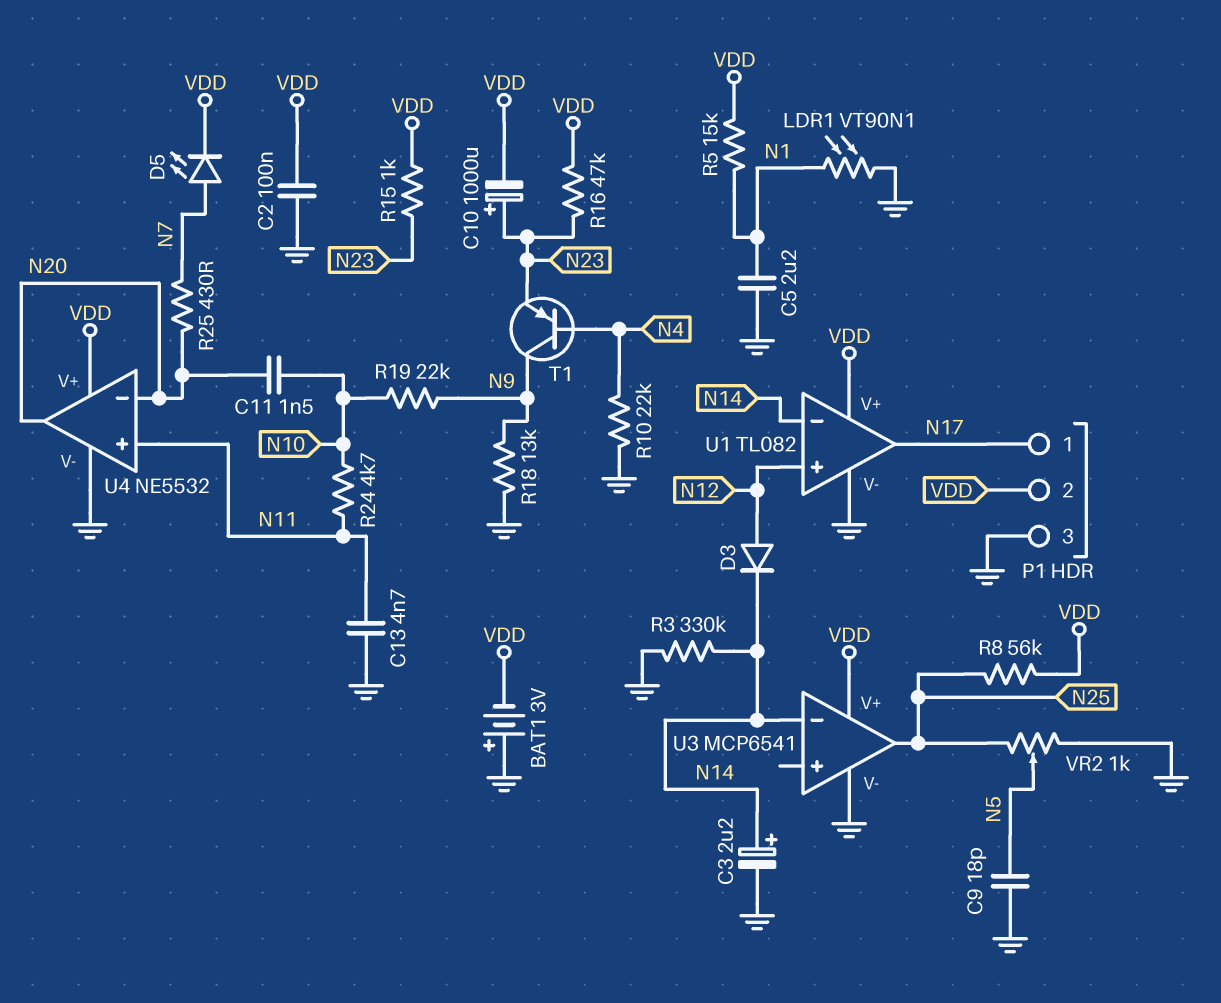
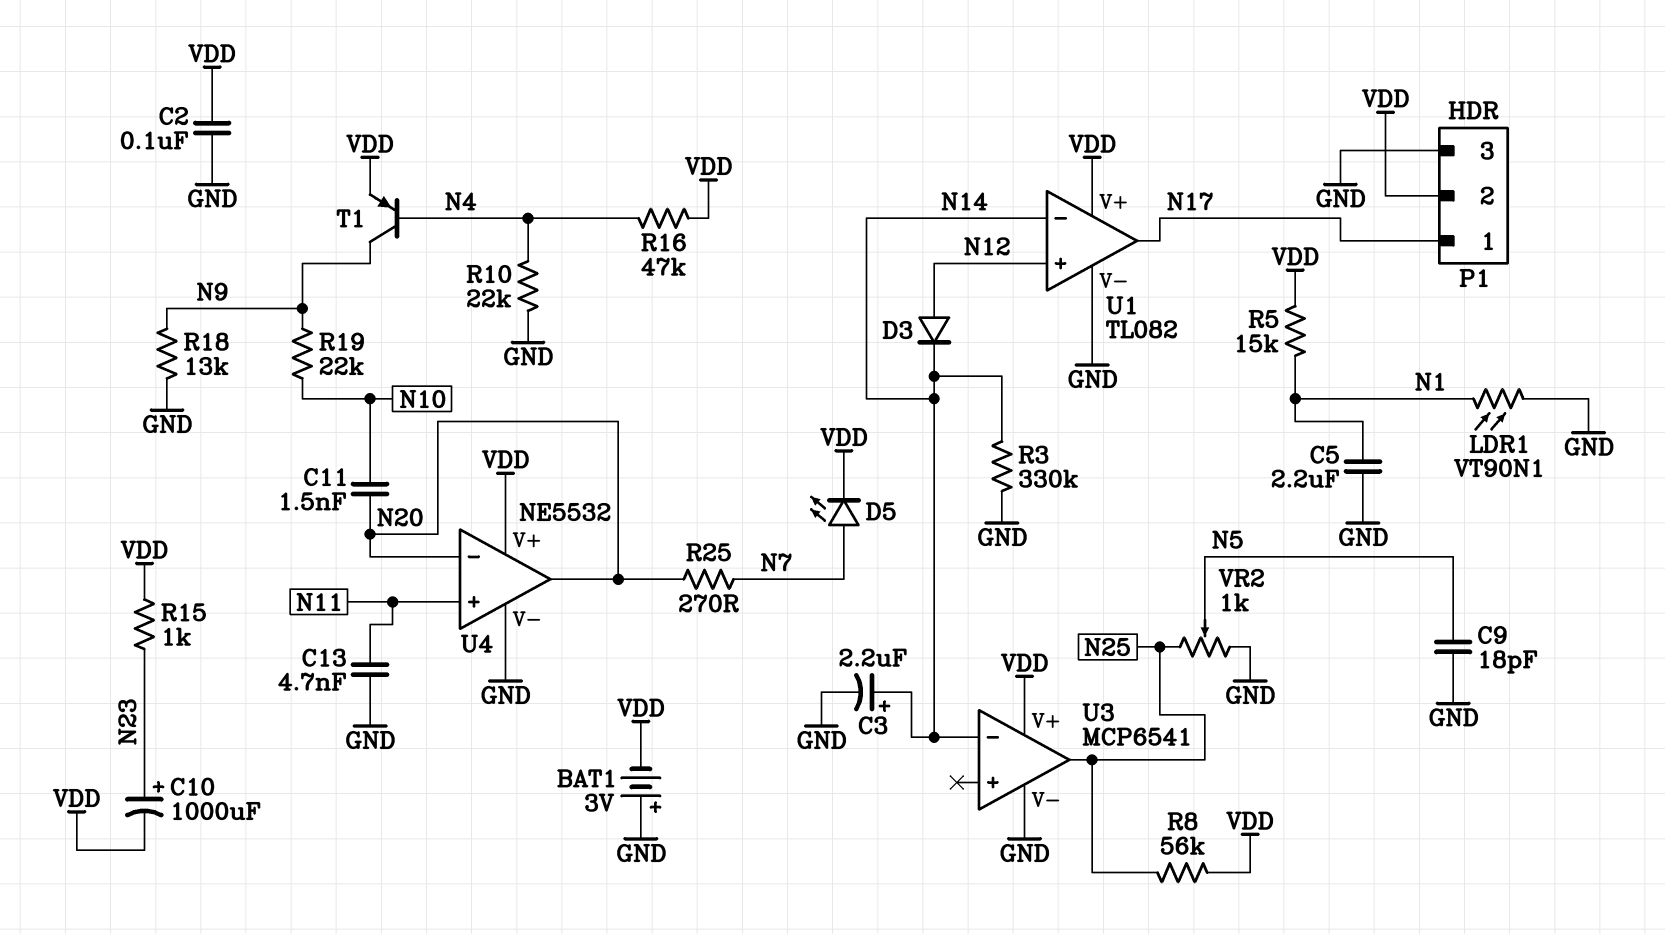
R16: 47k (N23, VDD) -> 47k (N4, VDD)
R24: 4.7k (N10, N11) -> none
R25: 430 (N7, N20) -> 270 (N7, N20)
T1: PNP (B N4, C N9, E N23) -> PNP (B N4, C N9, E VDD)

